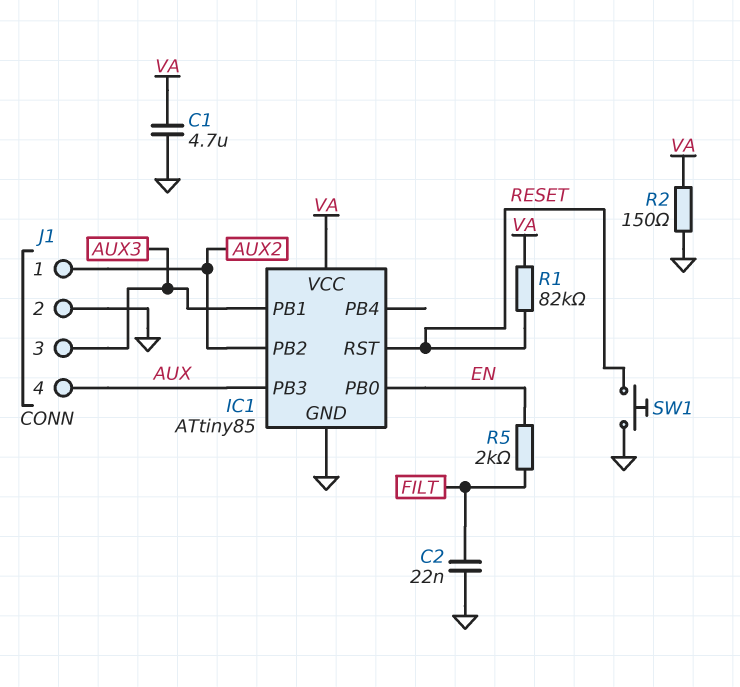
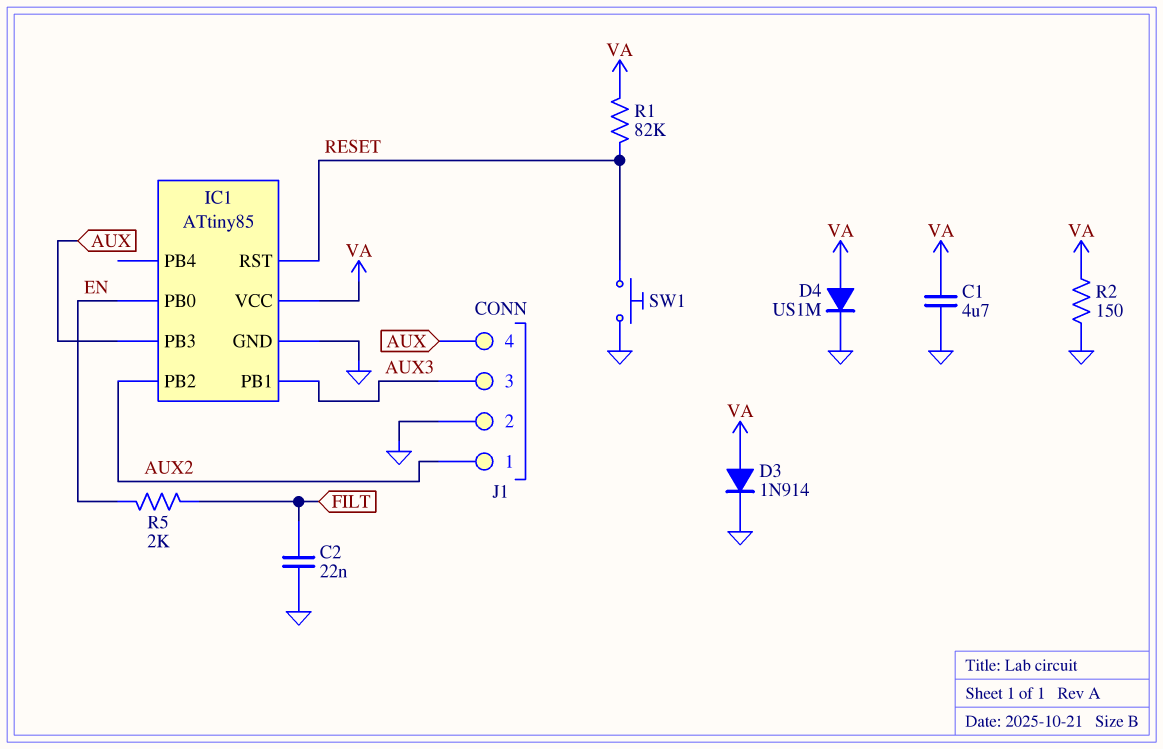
D3: none -> diode 1N914 (A VA, K GND)
D4: none -> diode US1M (A VA, K GND)

